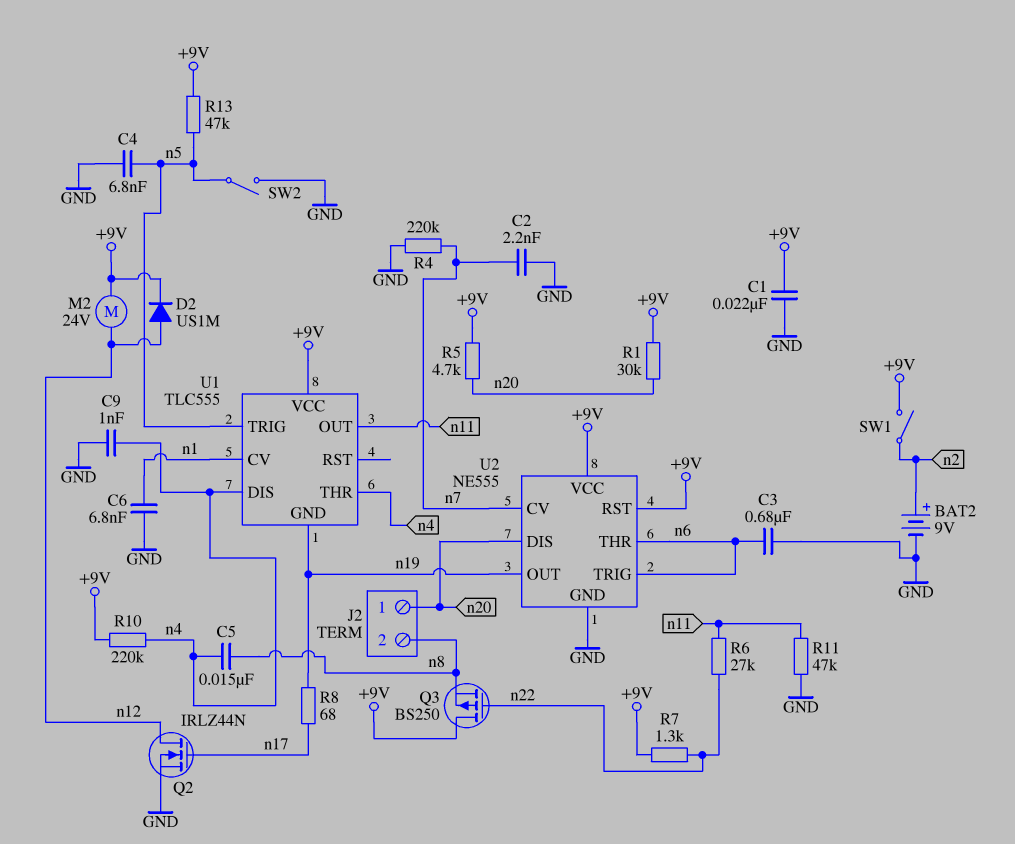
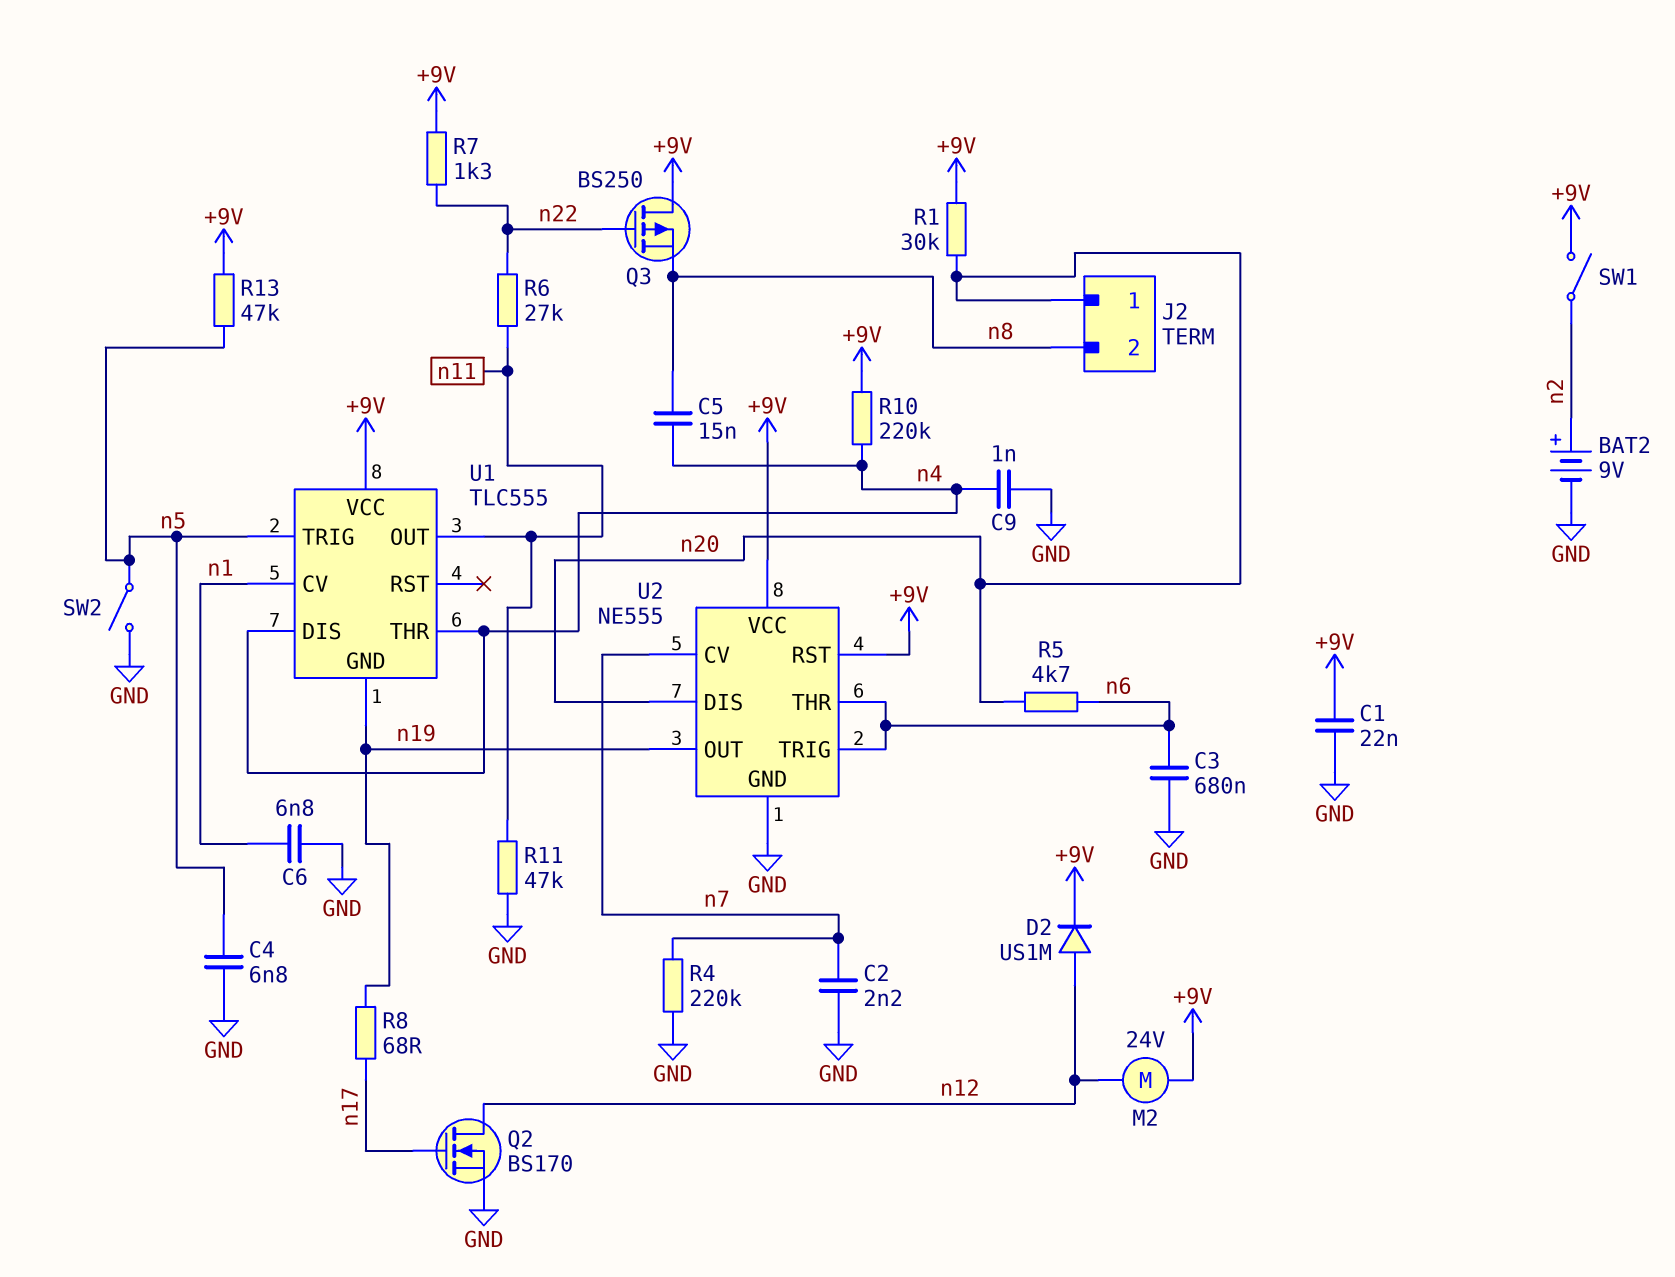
Q2: NMOS IRLZ44N (G n17, D n12, S GND) -> NMOS BS170 (G n17, D n12, S GND)
R5: 4.7k (+9V, n20) -> 4.7k (n6, n20)

